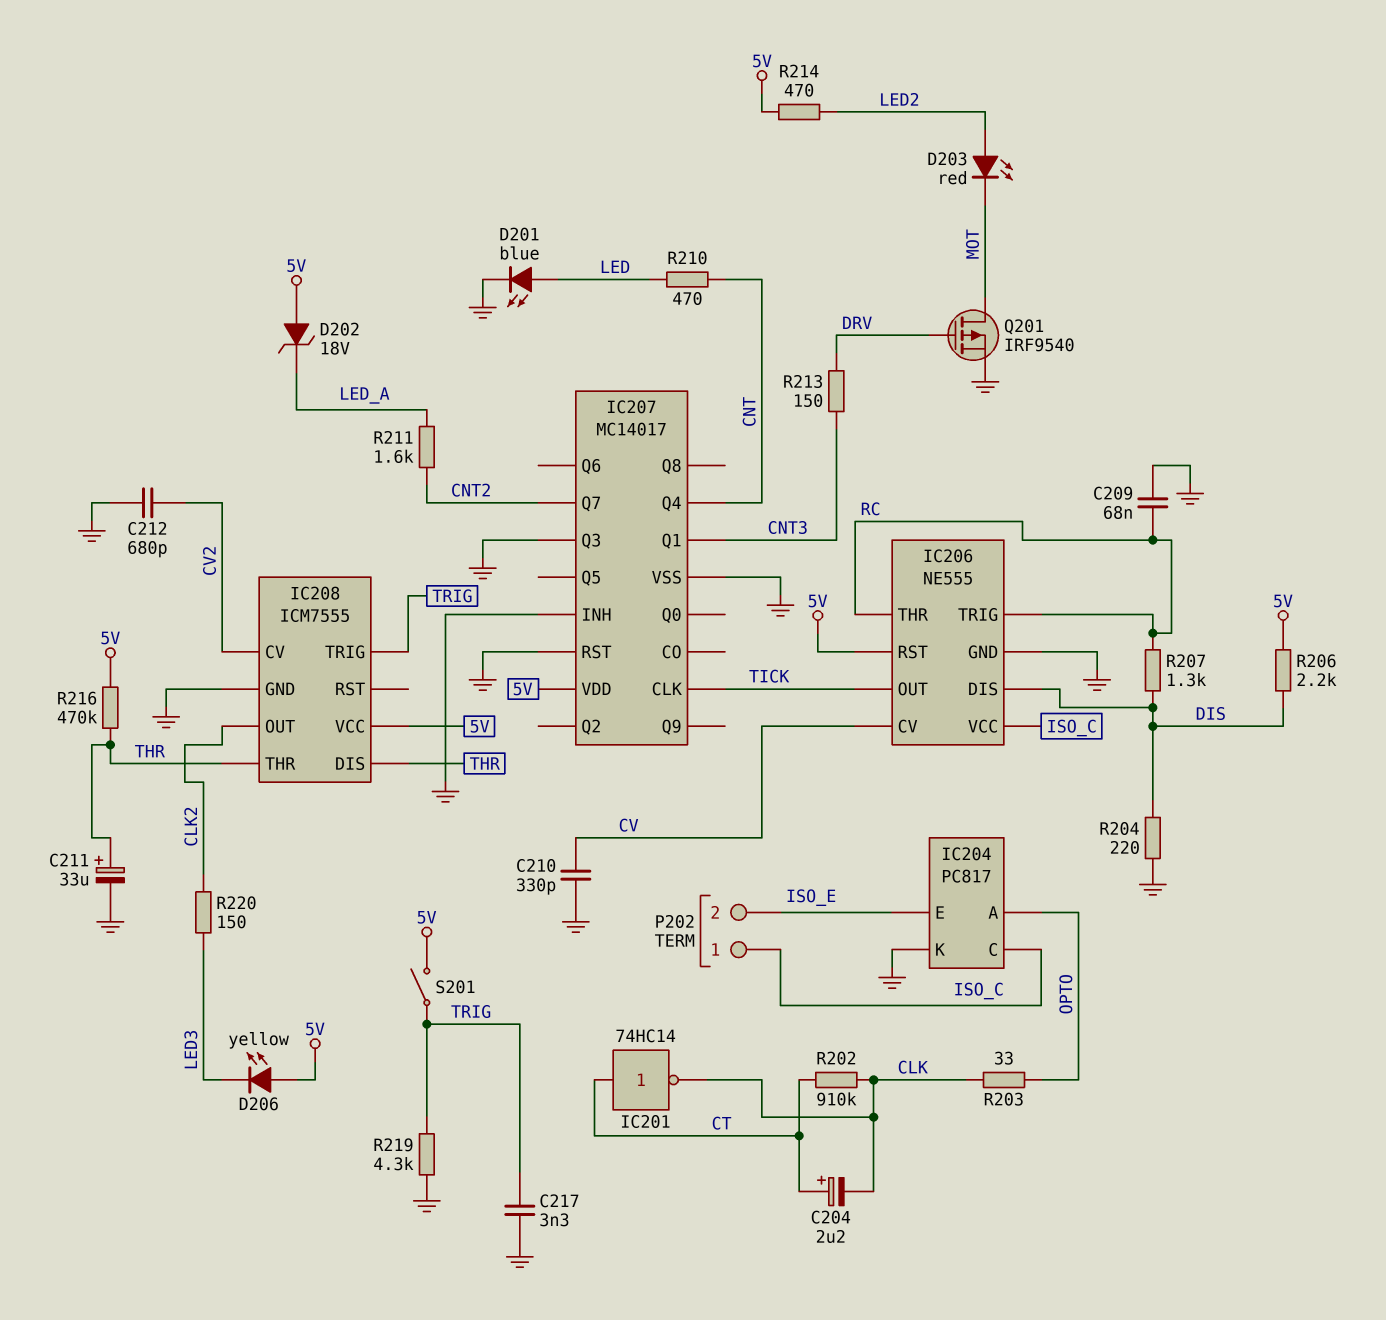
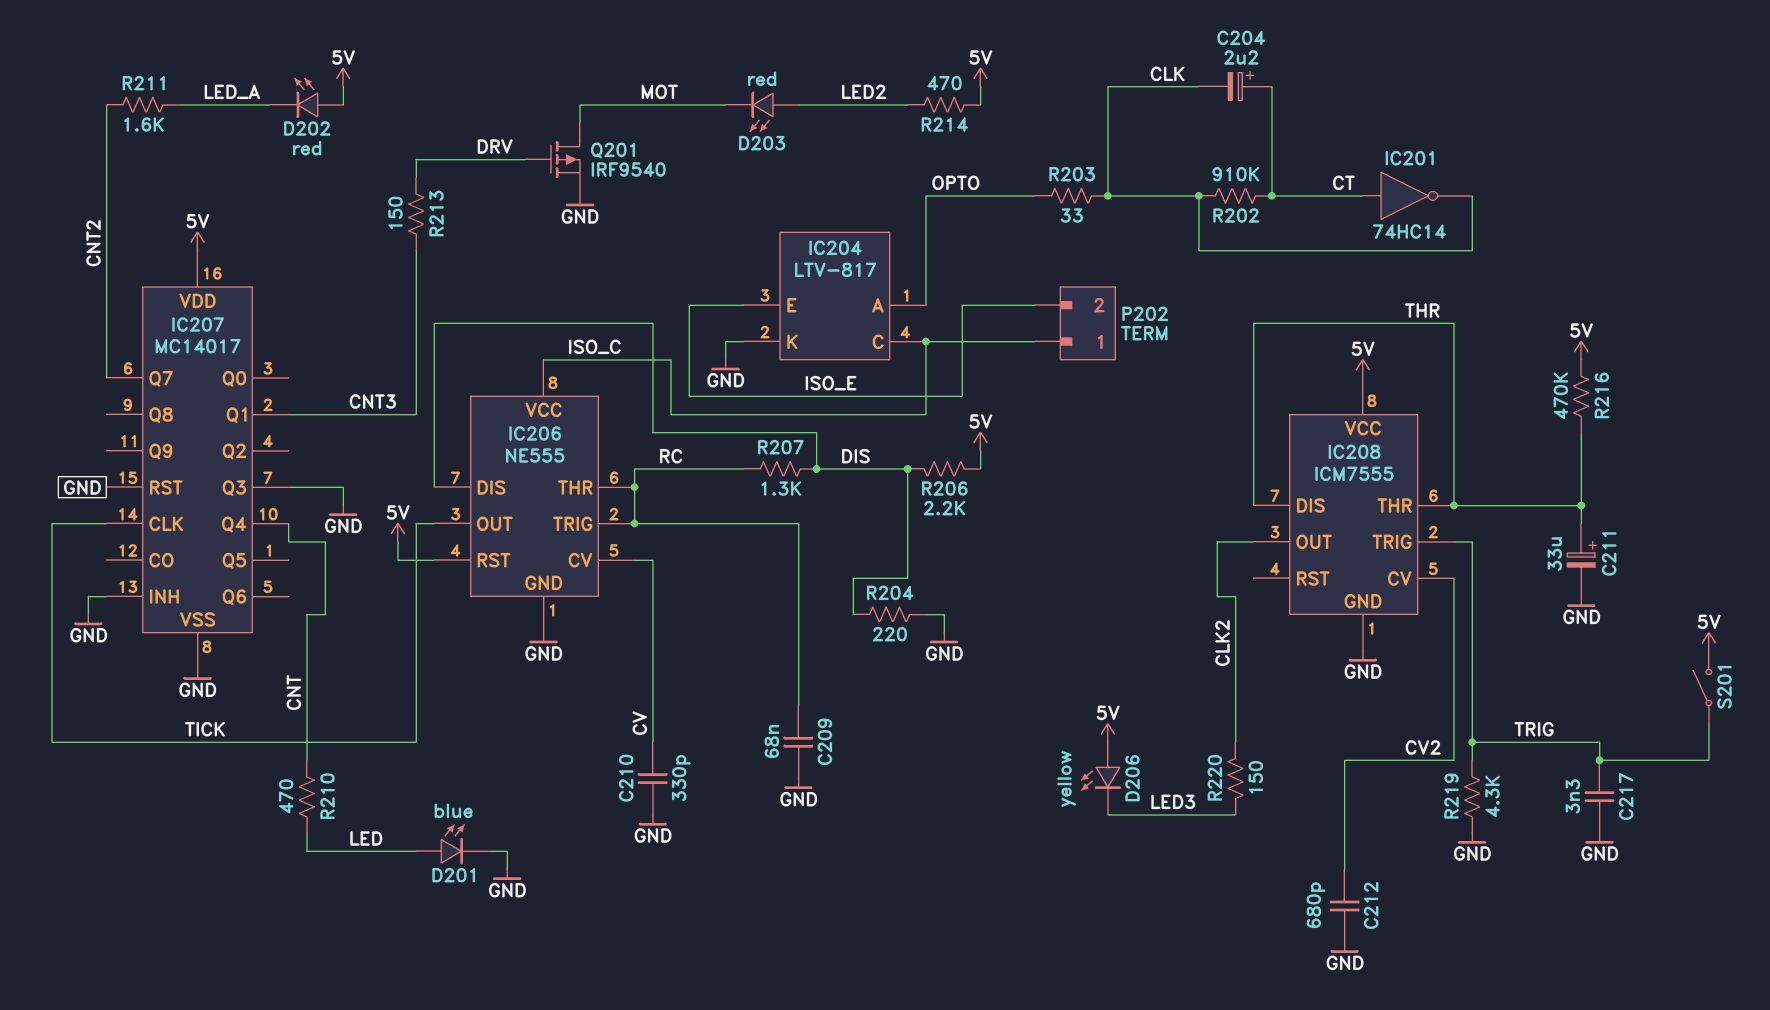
D202: zener 18V (A 5V, K LED_A) -> LED red (A 5V, K LED_A)
IC204: PC817 -> LTV-817

